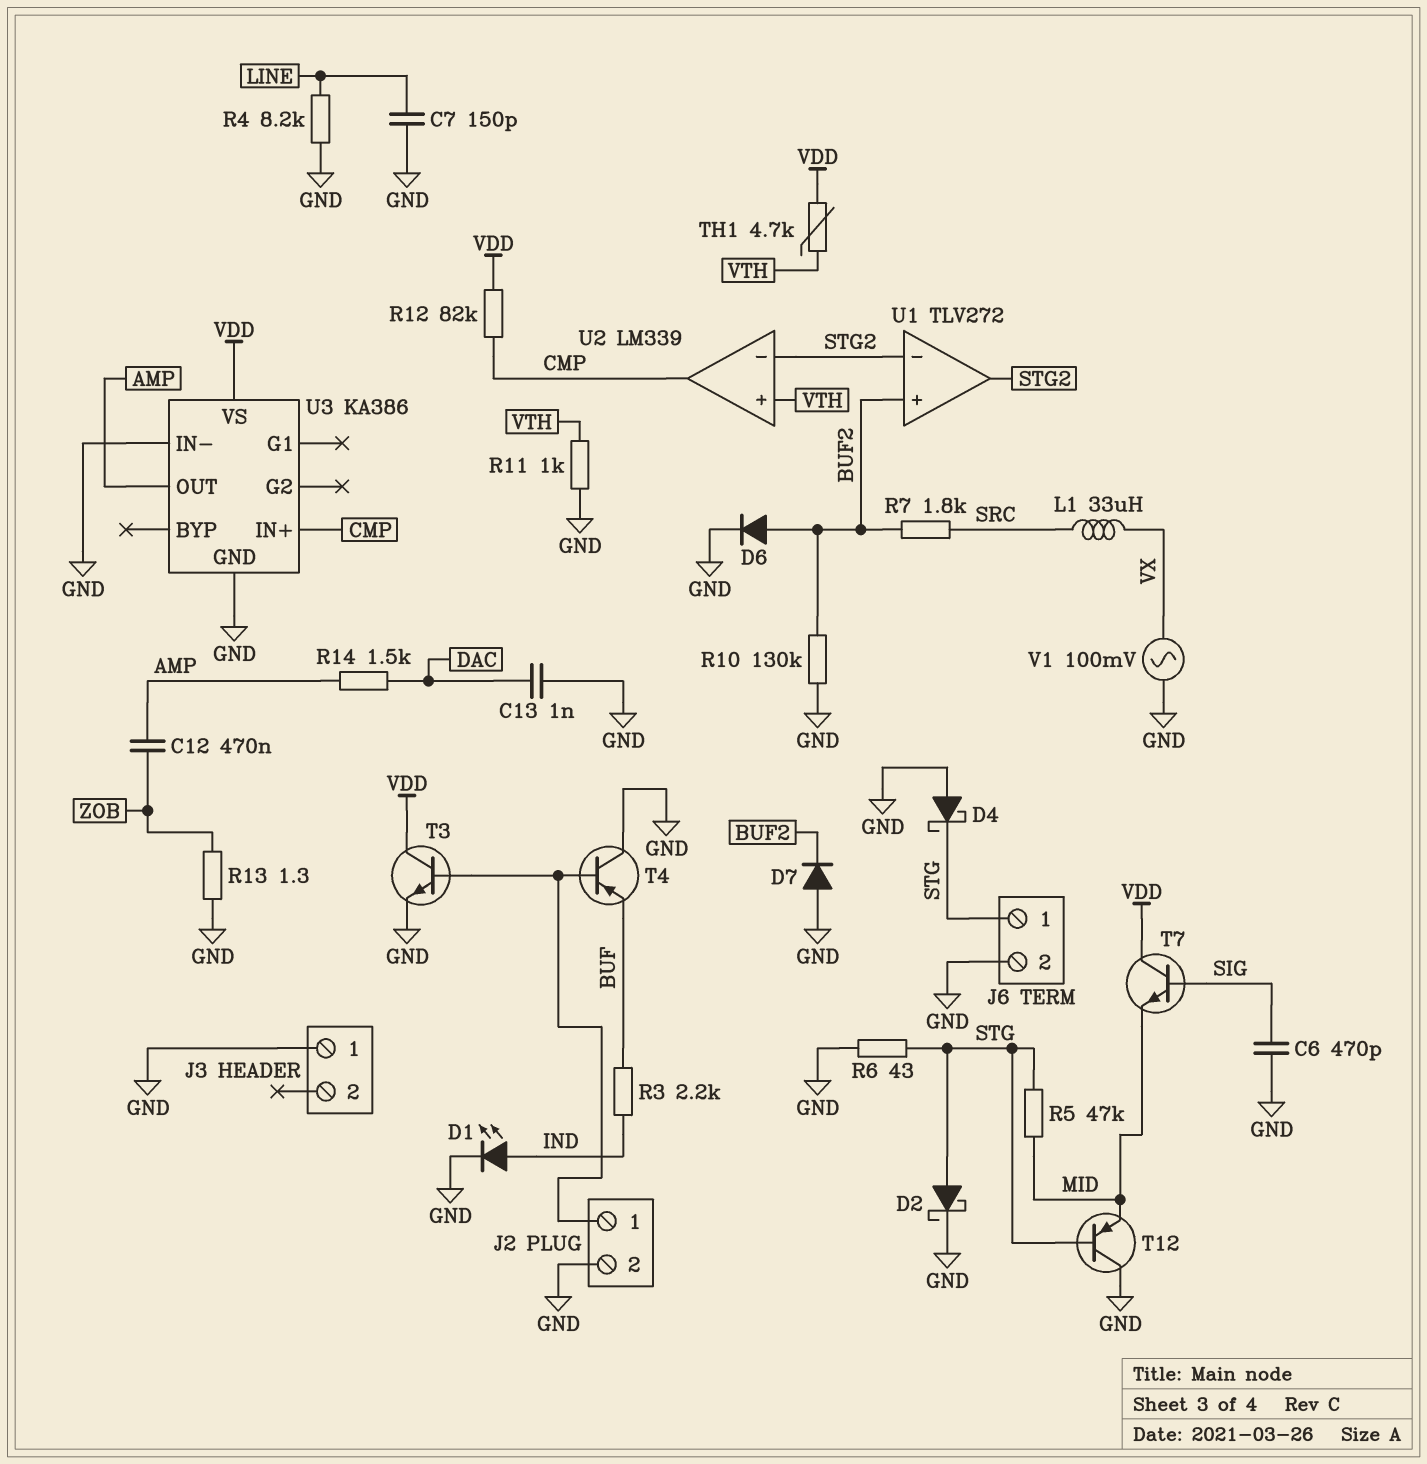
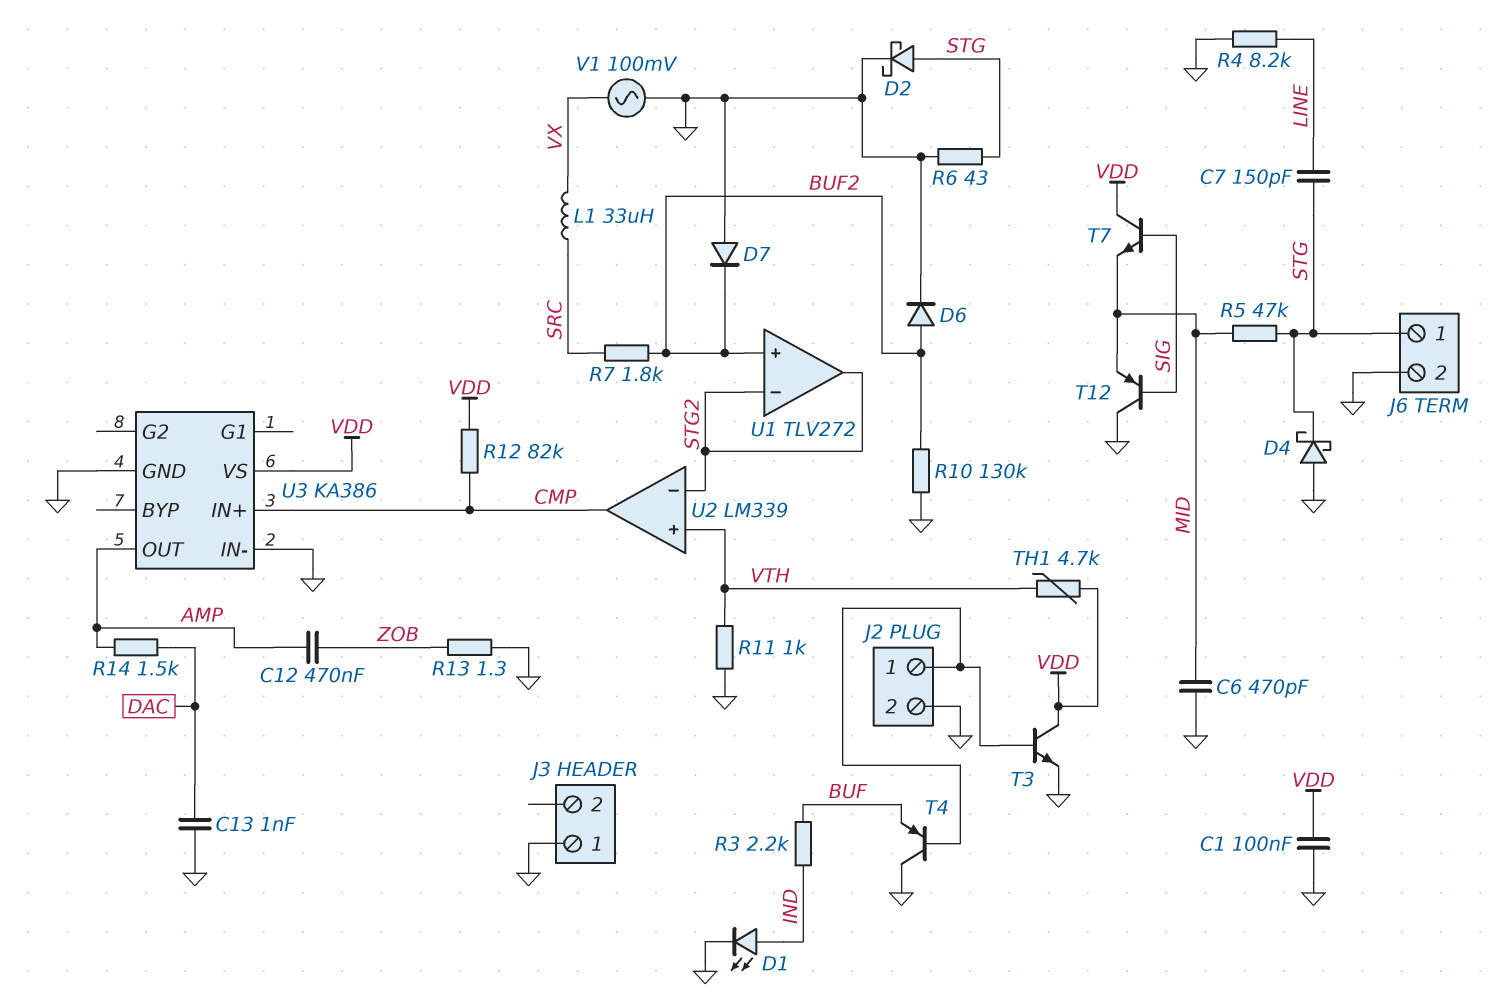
C1: none -> 100nF (GND, VDD)
C6: 470pF (GND, SIG) -> 470pF (GND, MID)
C7: 150pF (GND, LINE) -> 150pF (LINE, STG)
T12: PNP (B STG, C GND, E MID) -> PNP (B SIG, C GND, E MID)

